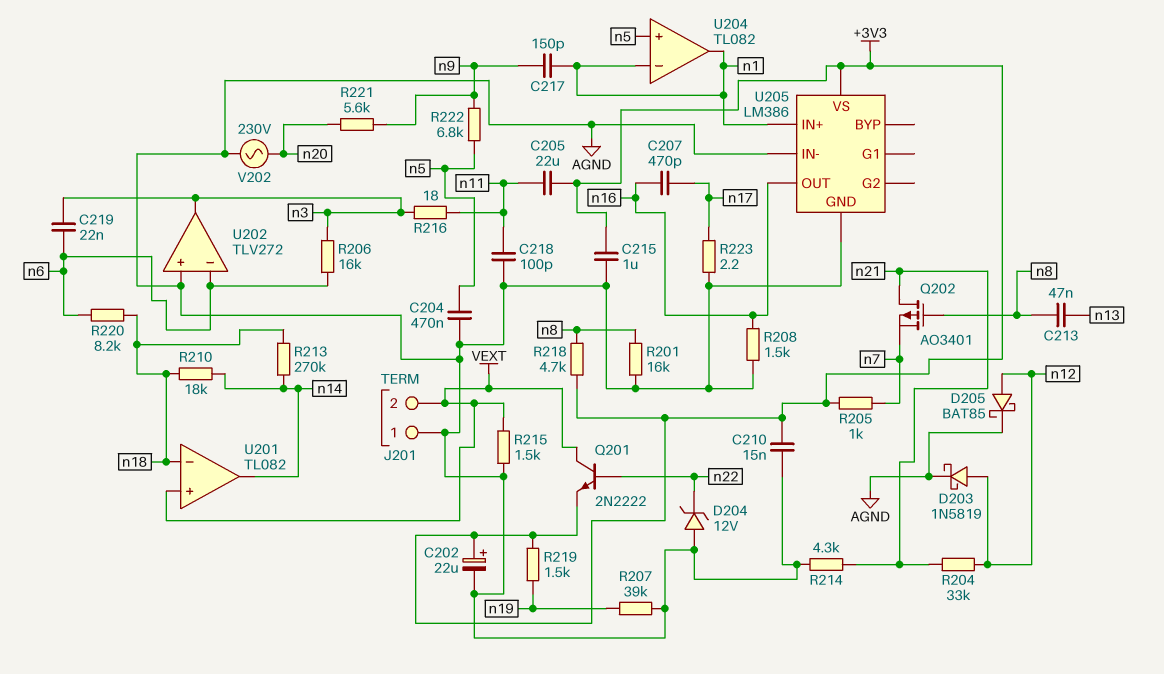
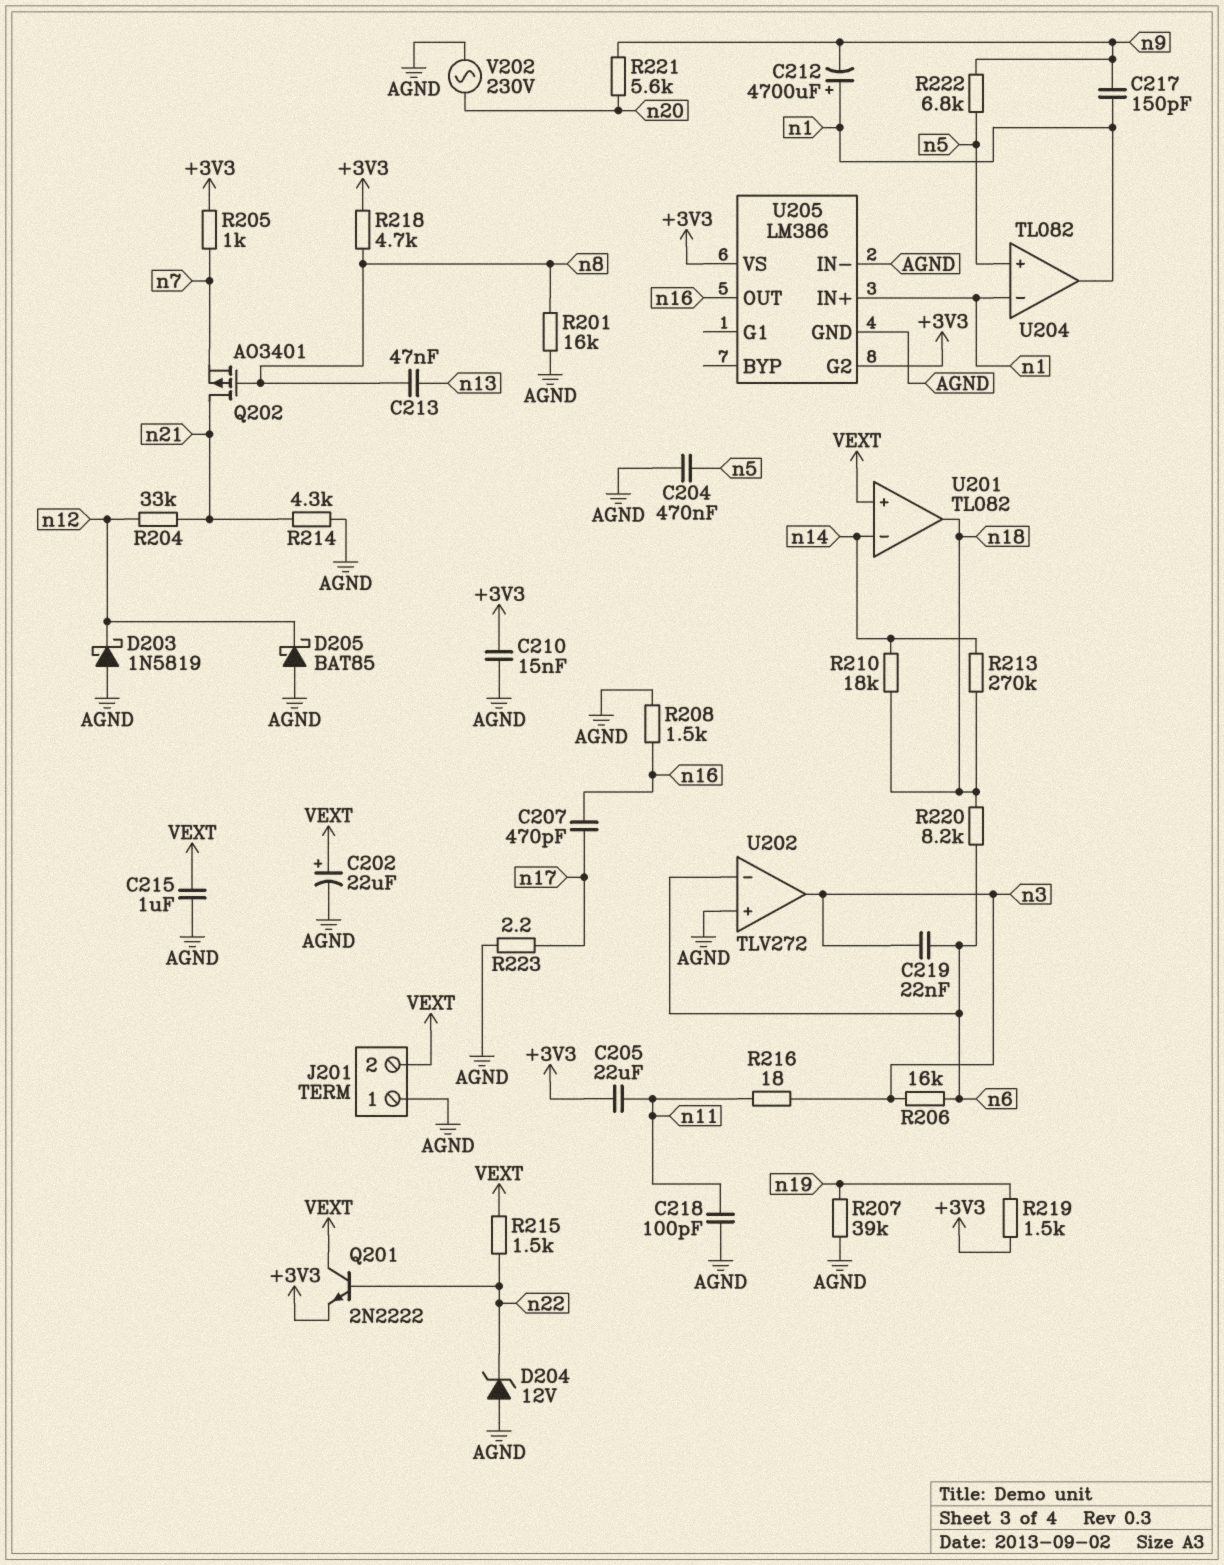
C202: 22uF (plus +3V3, minus AGND) -> 22uF (plus VEXT, minus AGND)
C212: none -> 4700uF (plus n1, minus n9)
C215: 1uF (+3V3, AGND) -> 1uF (AGND, VEXT)
D203: schottky 1N5819 (A n12, K AGND) -> schottky 1N5819 (A AGND, K n12)
D205: schottky BAT85 (A n12, K AGND) -> schottky BAT85 (A AGND, K n12)
R215: 1.5k (AGND, VEXT) -> 1.5k (VEXT, n22)
U201 pin in-: n18 -> n14
U201 pin out: n14 -> n18
U205 pin G2: none -> +3V3

